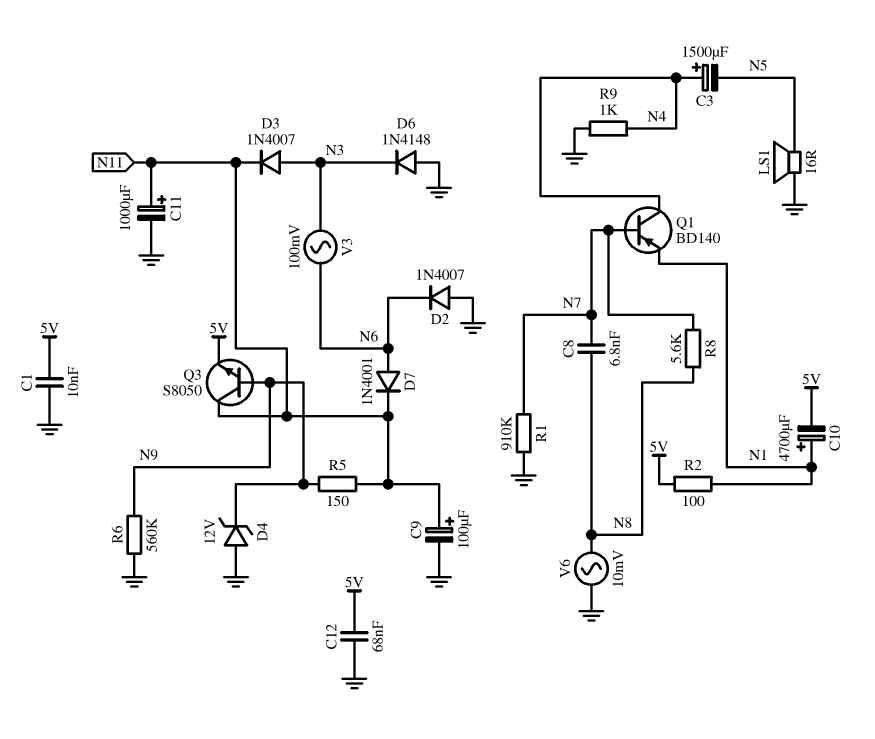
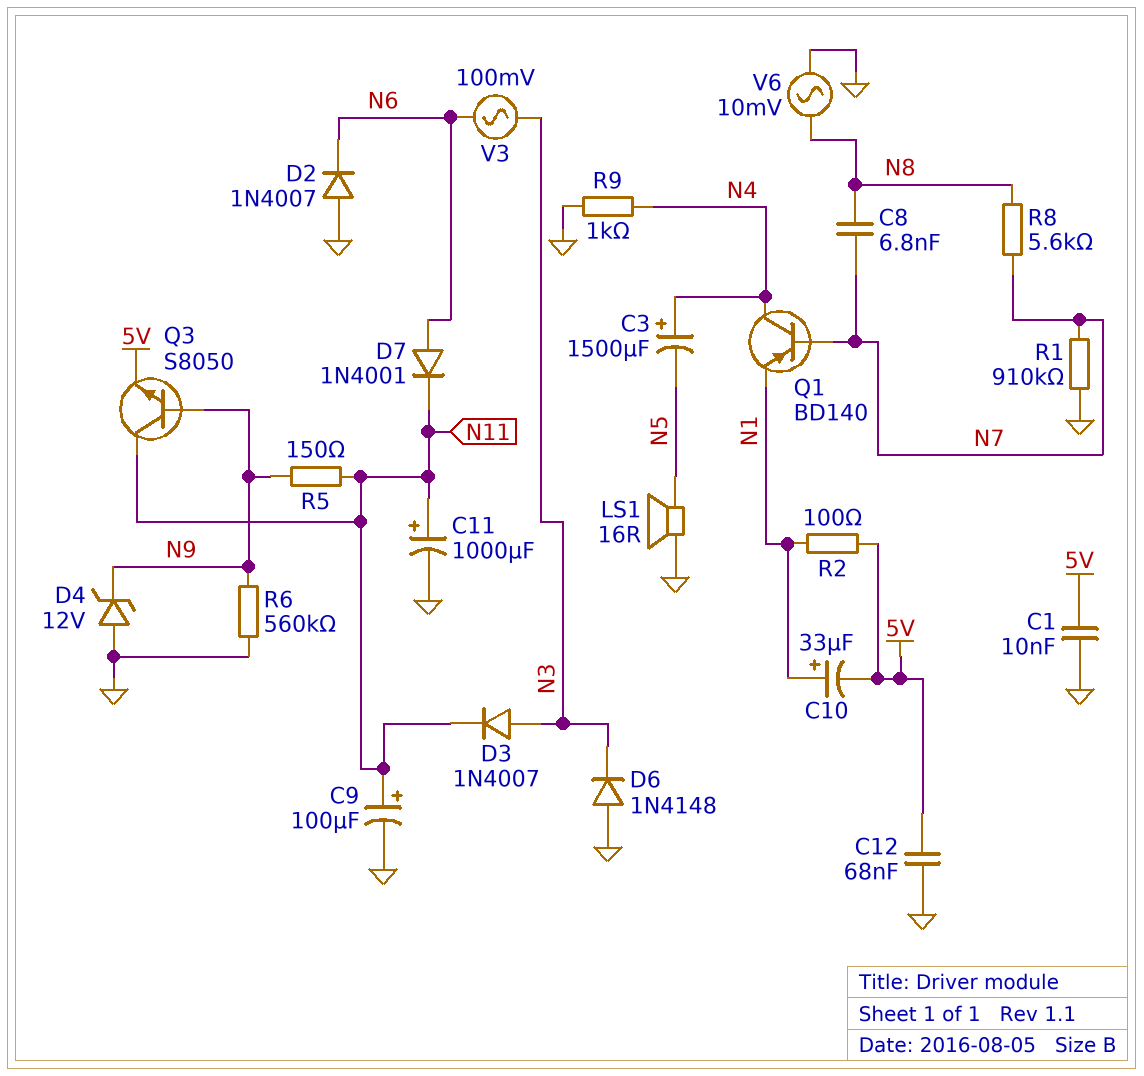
C10: 4700uF (plus N1, minus 5V) -> 33uF (plus N1, minus 5V)

